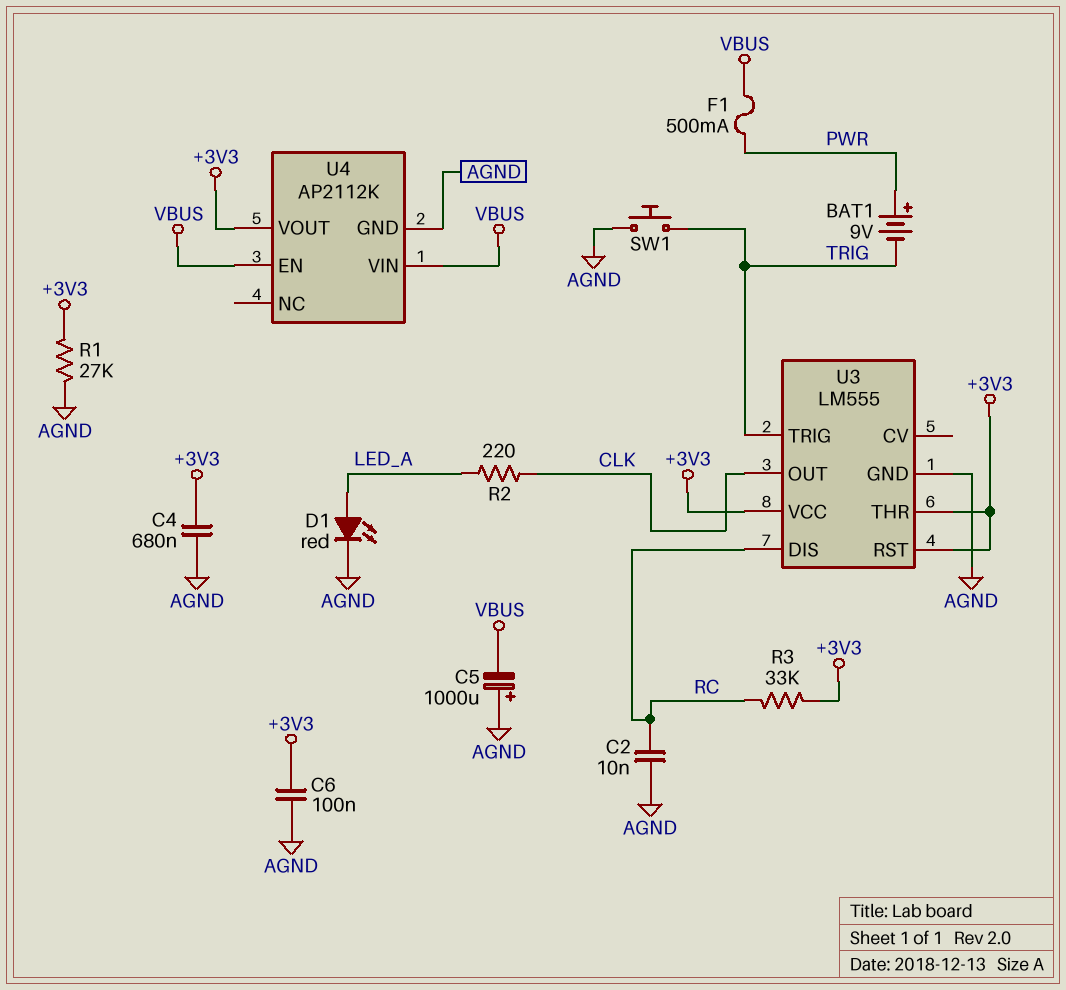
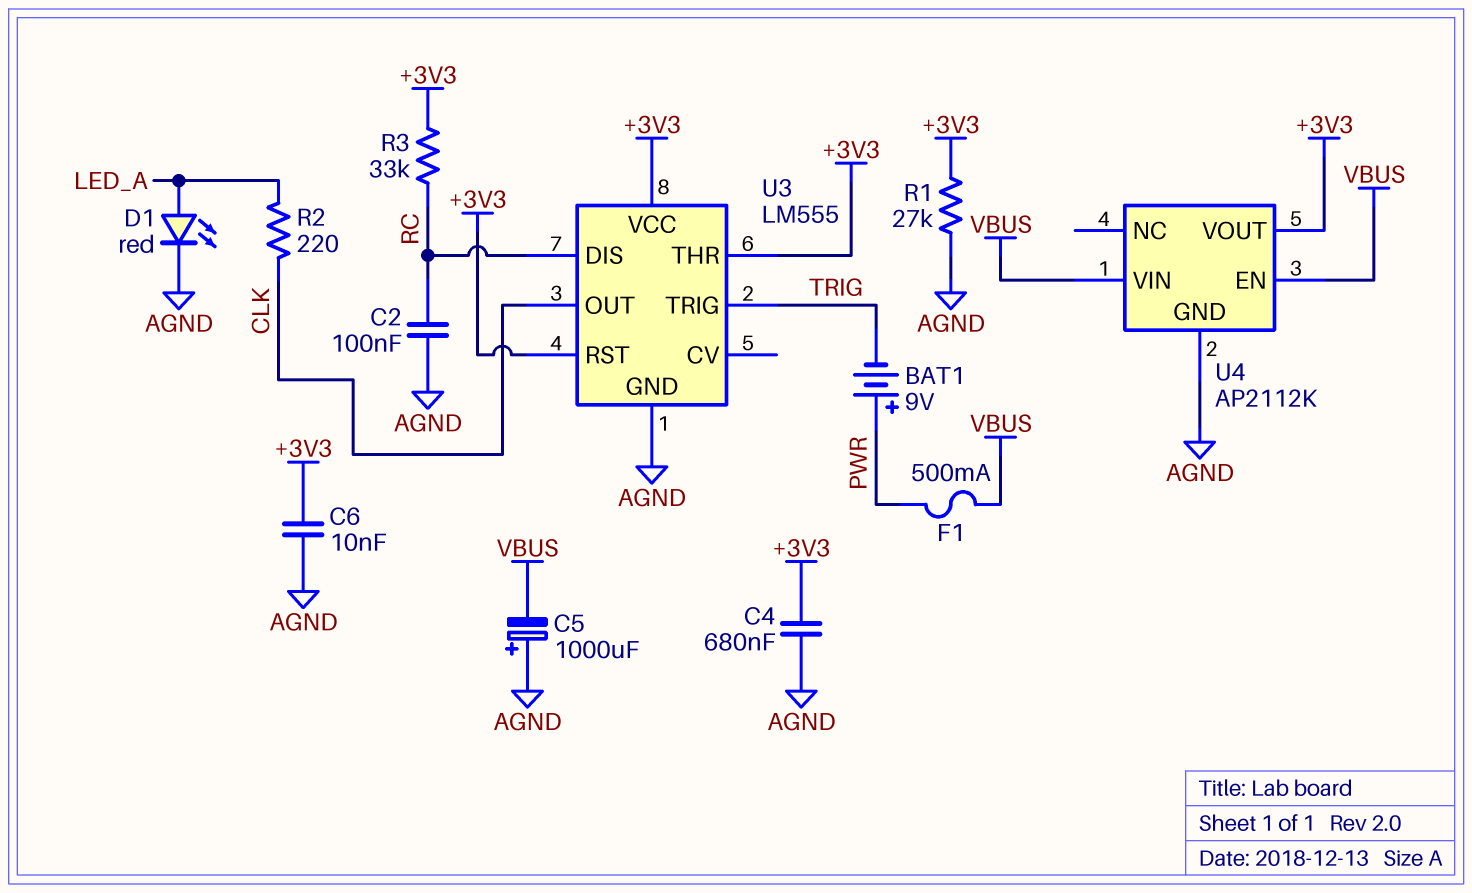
C2: 10nF (AGND, RC) -> 100nF (AGND, RC)
C6: 100nF (+3V3, AGND) -> 10nF (+3V3, AGND)
SW1: button (AGND, TRIG) -> none

